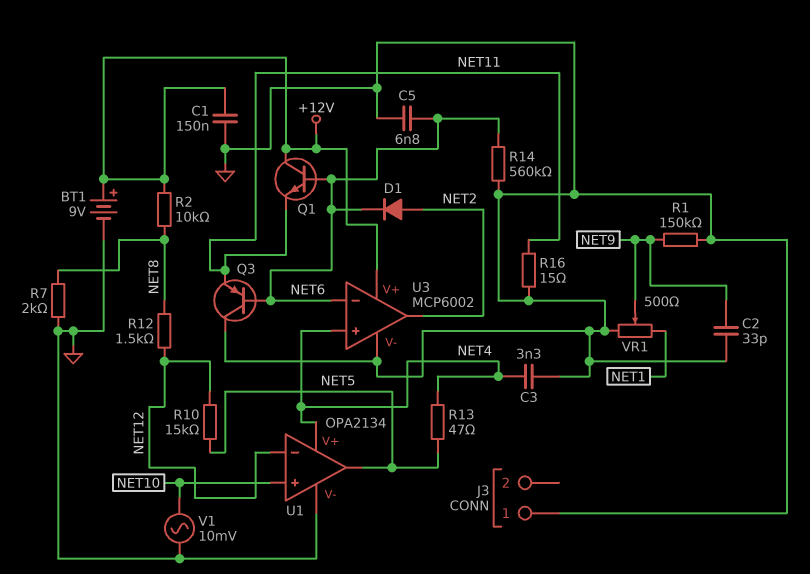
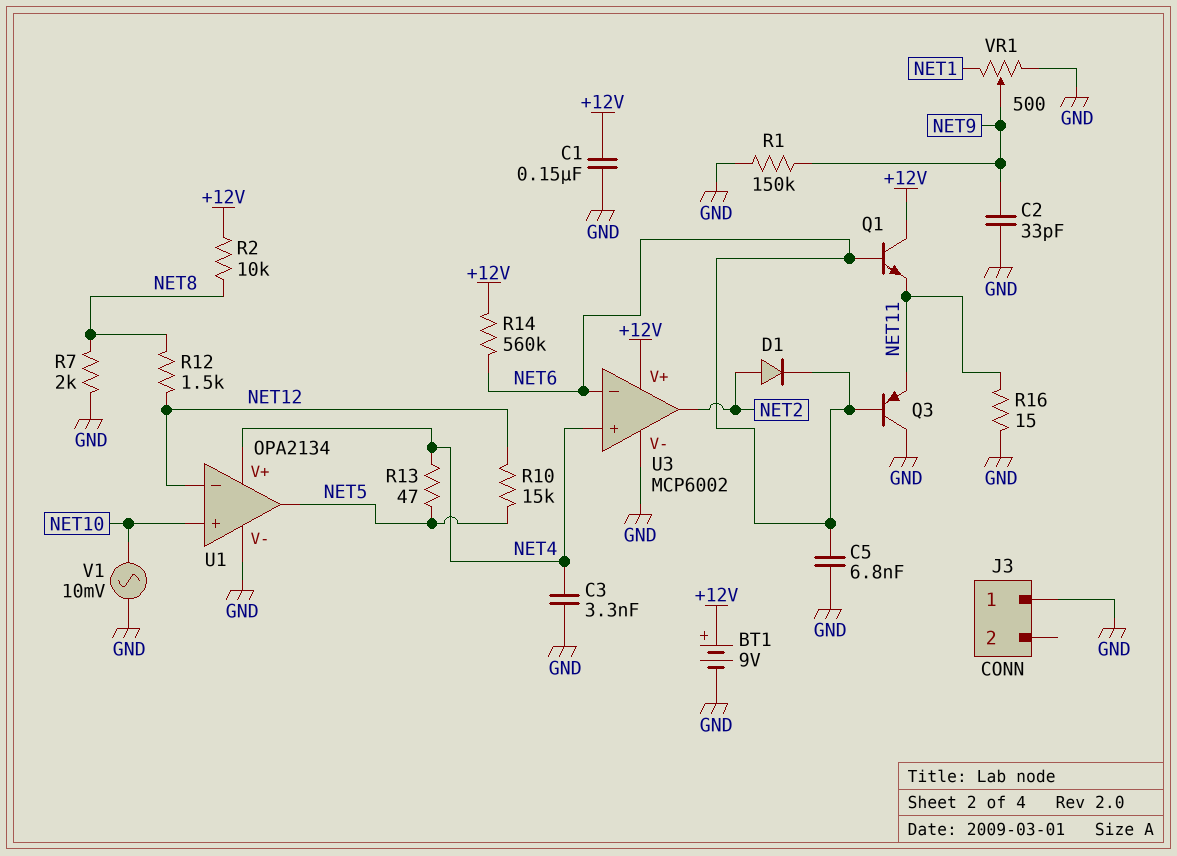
R14: 560k (GND, NET6) -> 560k (+12V, NET6)

